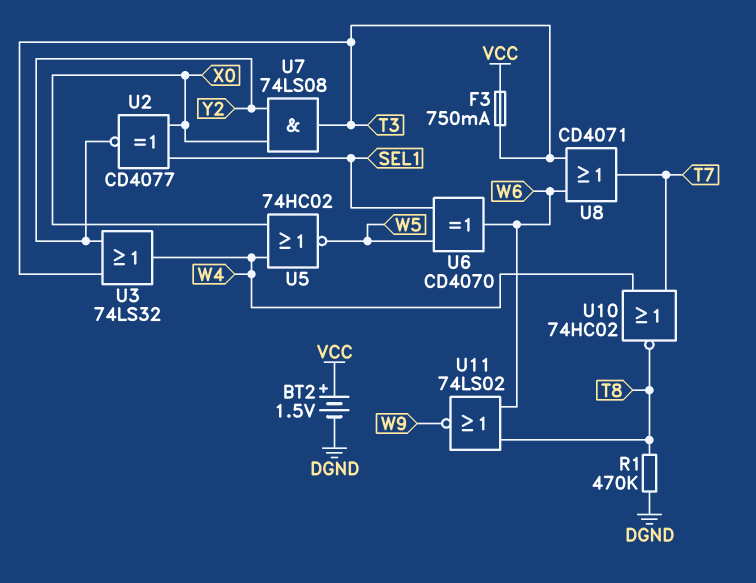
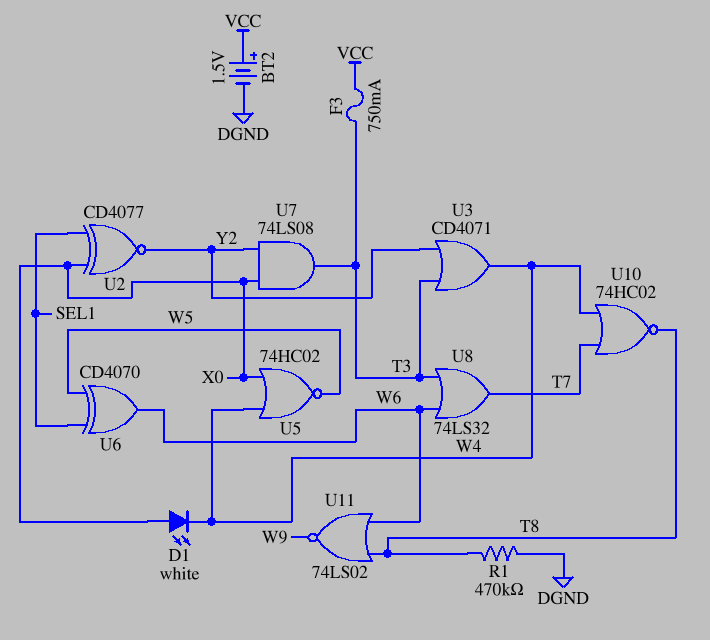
D1: none -> LED white (A X0, K W4)
U3: OR 74LS32 (in T3, in Y2, out W4) -> OR CD4071 (in T3, in Y2, out W4)
U8: OR CD4071 (in T3, in W6, out T7) -> OR 74LS32 (in T3, in W6, out T7)

